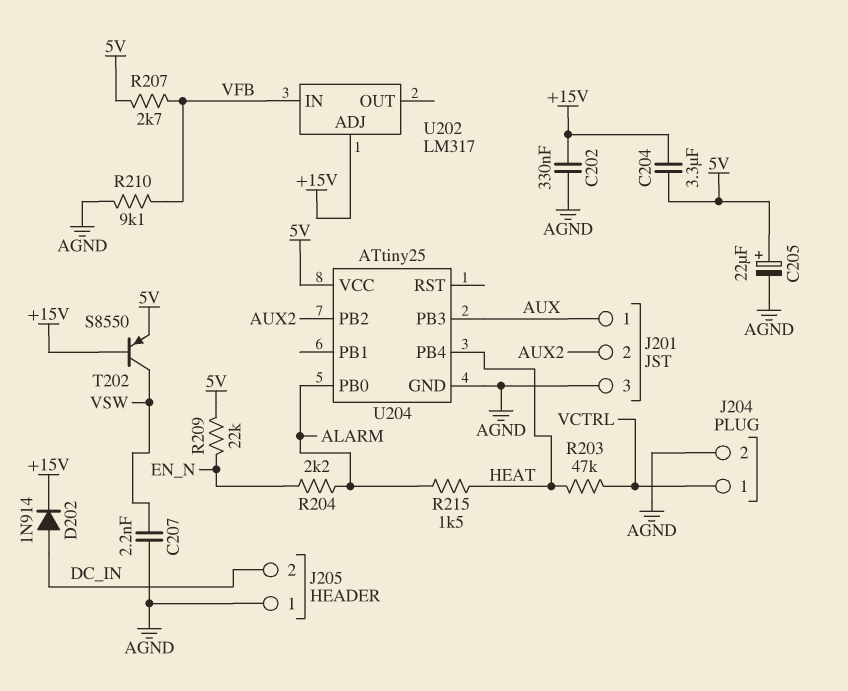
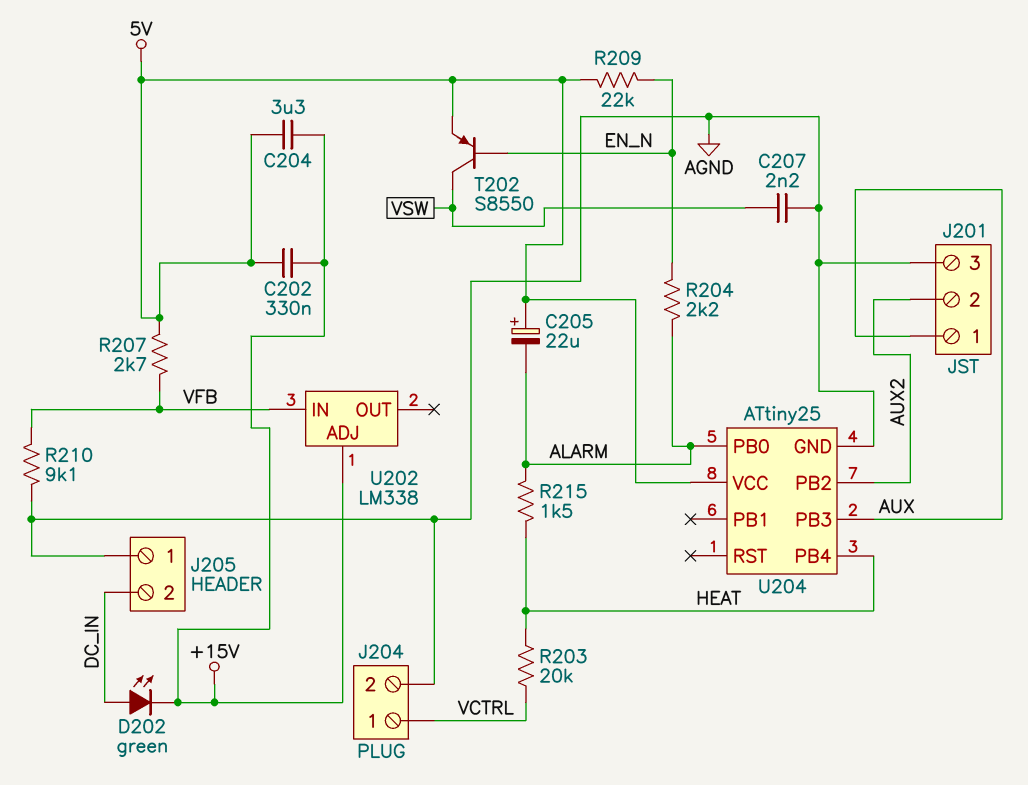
C202: 330nF (+15V, AGND) -> 330nF (+15V, 5V)
C205: 22uF (plus 5V, minus AGND) -> 22uF (plus 5V, minus ALARM)
D202: diode 1N914 (A DC_IN, K +15V) -> LED green (A DC_IN, K +15V)
R203: 47k (HEAT, VCTRL) -> 20k (HEAT, VCTRL)
T202: PNP S8550 (B +15V, C VSW, E 5V) -> PNP S8550 (B EN_N, C VSW, E 5V)
U202: LM317 -> LM338

